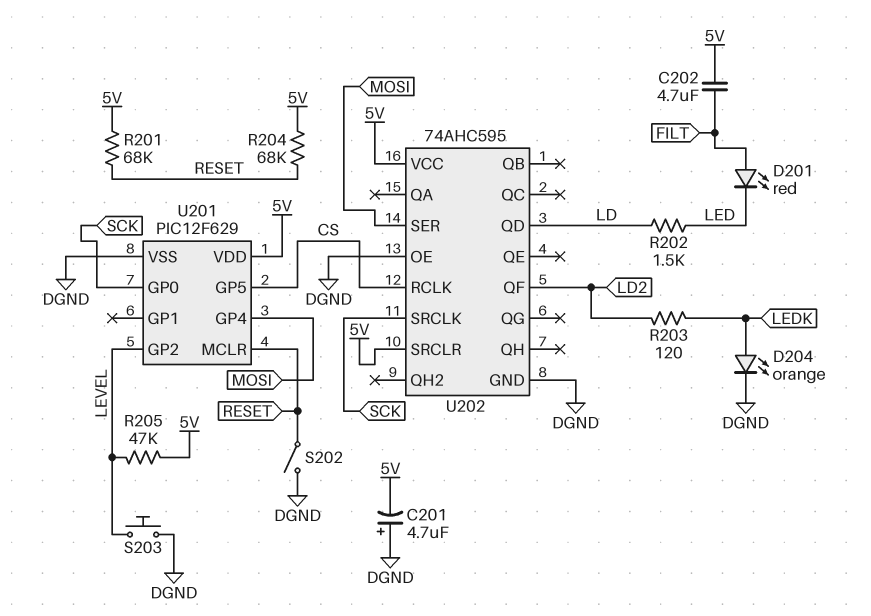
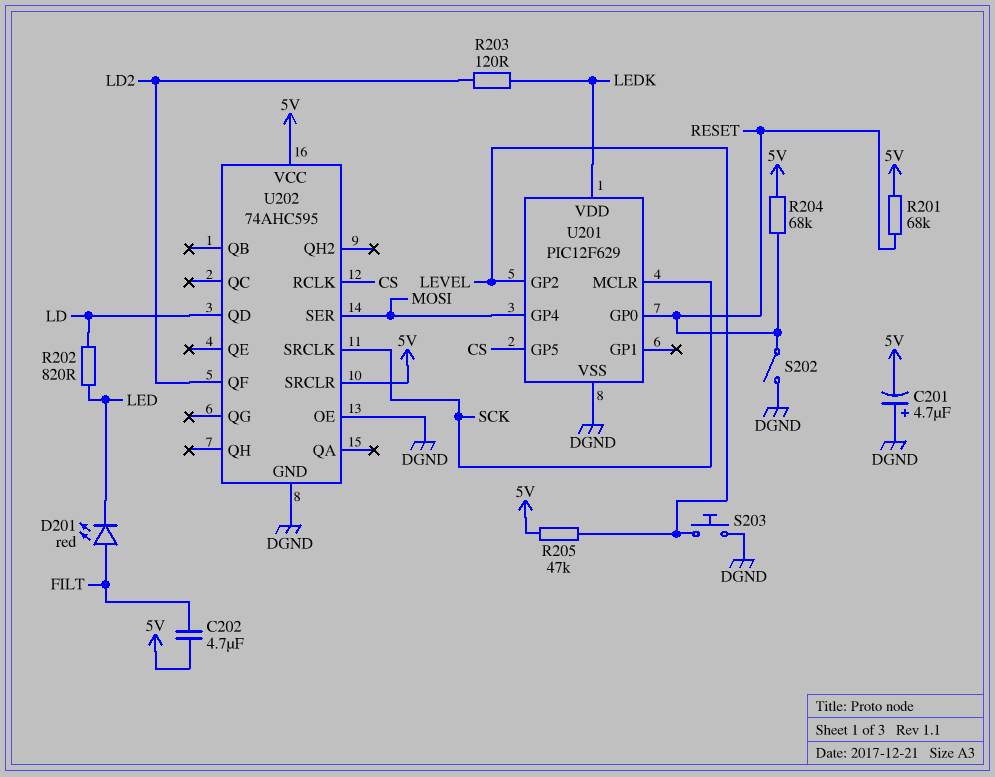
D204: LED orange (A LEDK, K DGND) -> none
R202: 1.5k (LD, LED) -> 820 (LD, LED)
U201 pin GP0: SCK -> RESET
U201 pin MCLR: RESET -> SCK
U201 pin VDD: 5V -> LEDK

